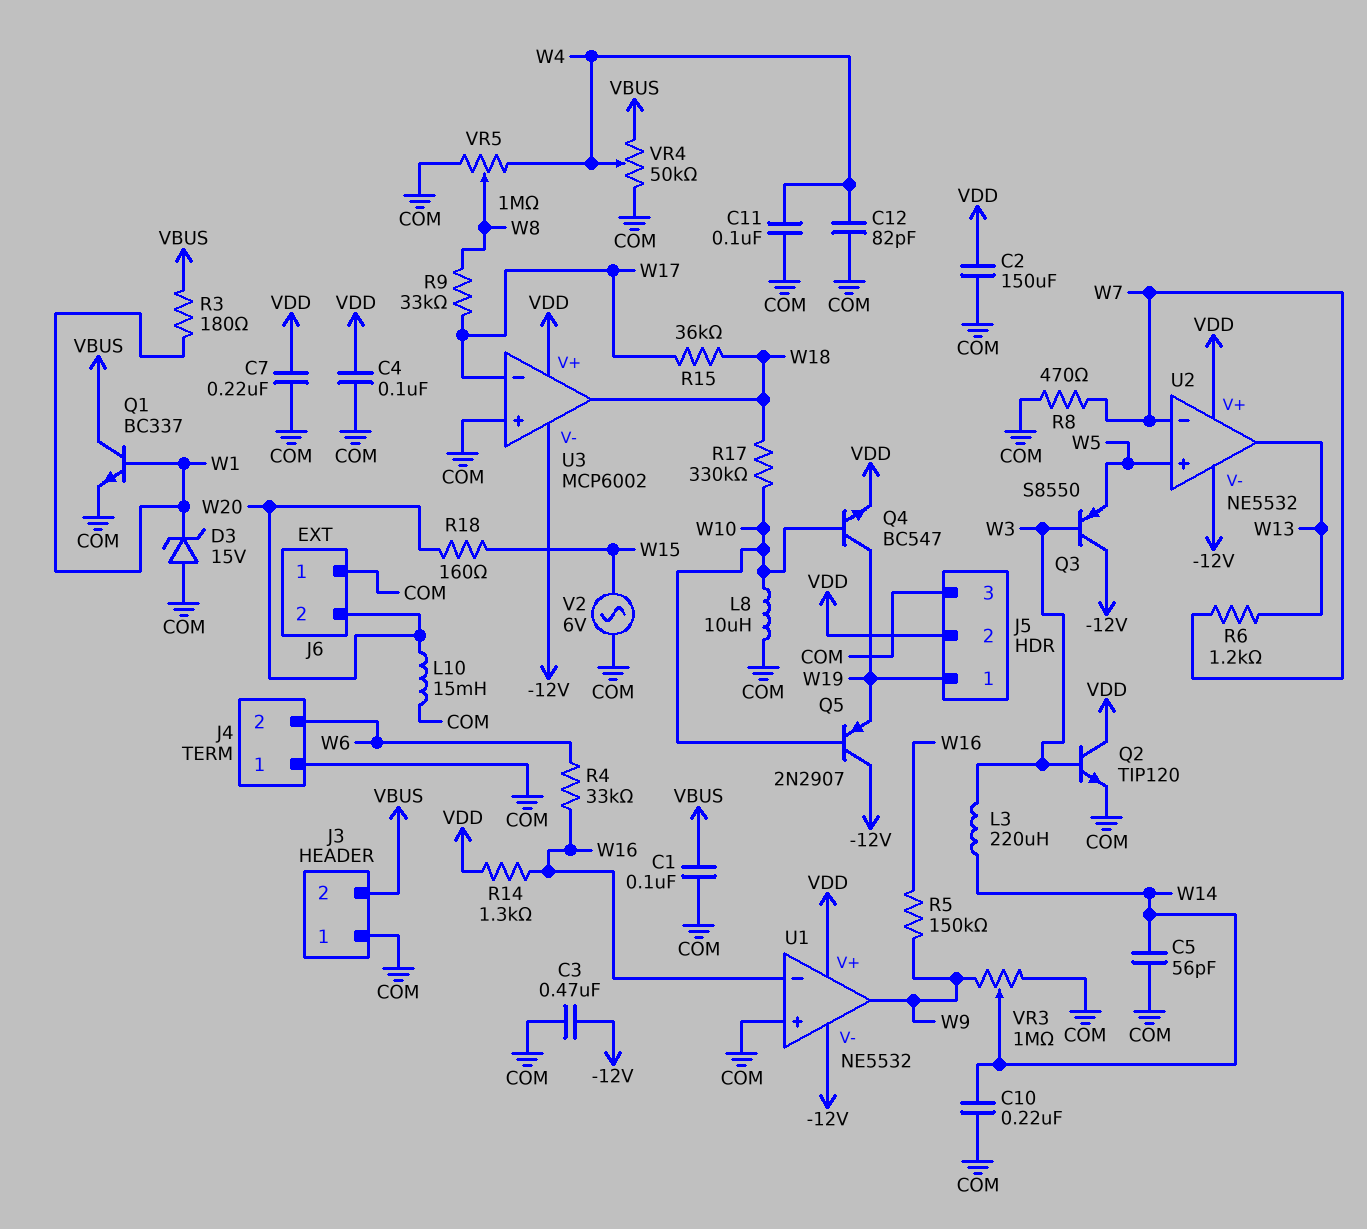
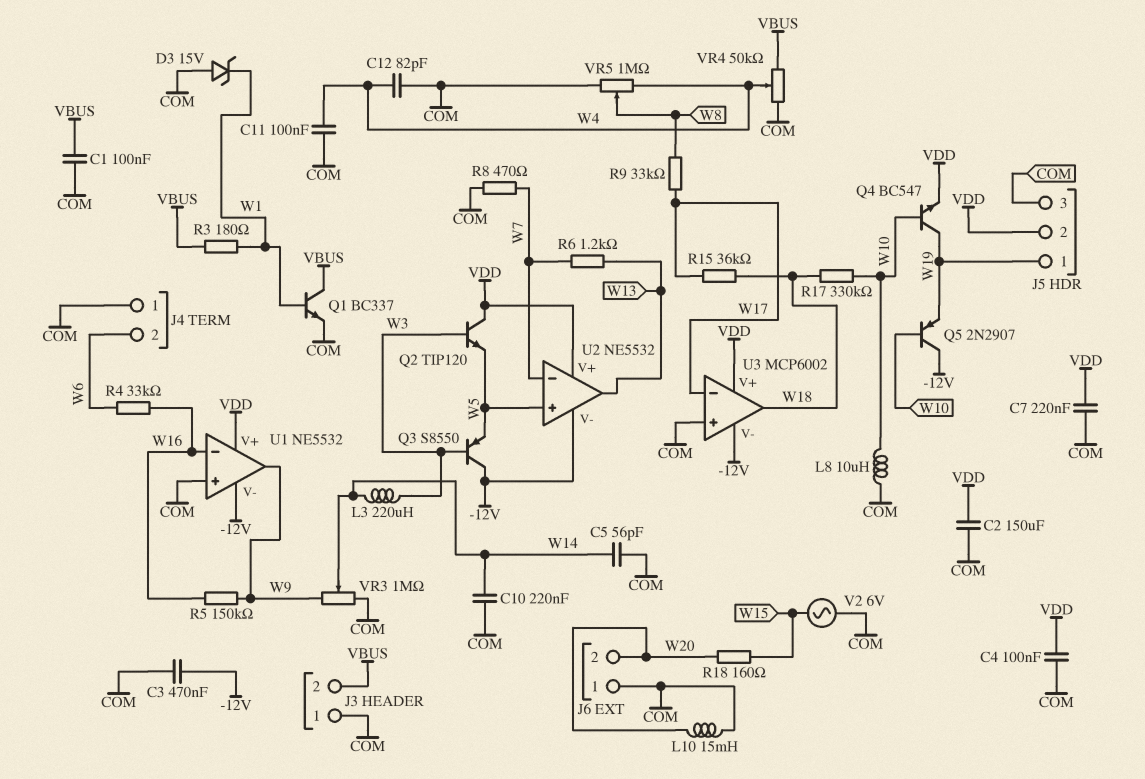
Q2: NPN TIP120 (B W3, C VDD, E COM) -> NPN TIP120 (B W3, C VDD, E W5)
R14: 1.3k (VDD, W16) -> none

